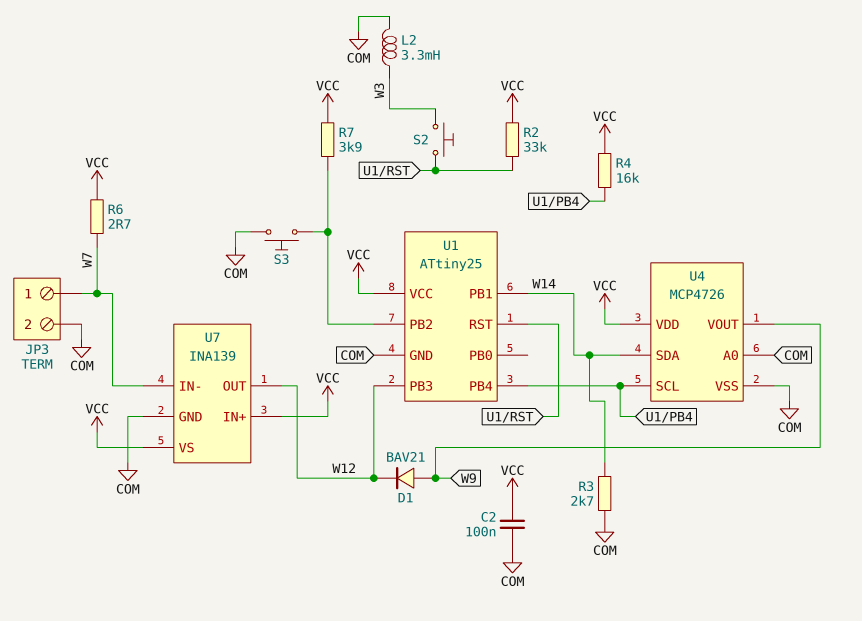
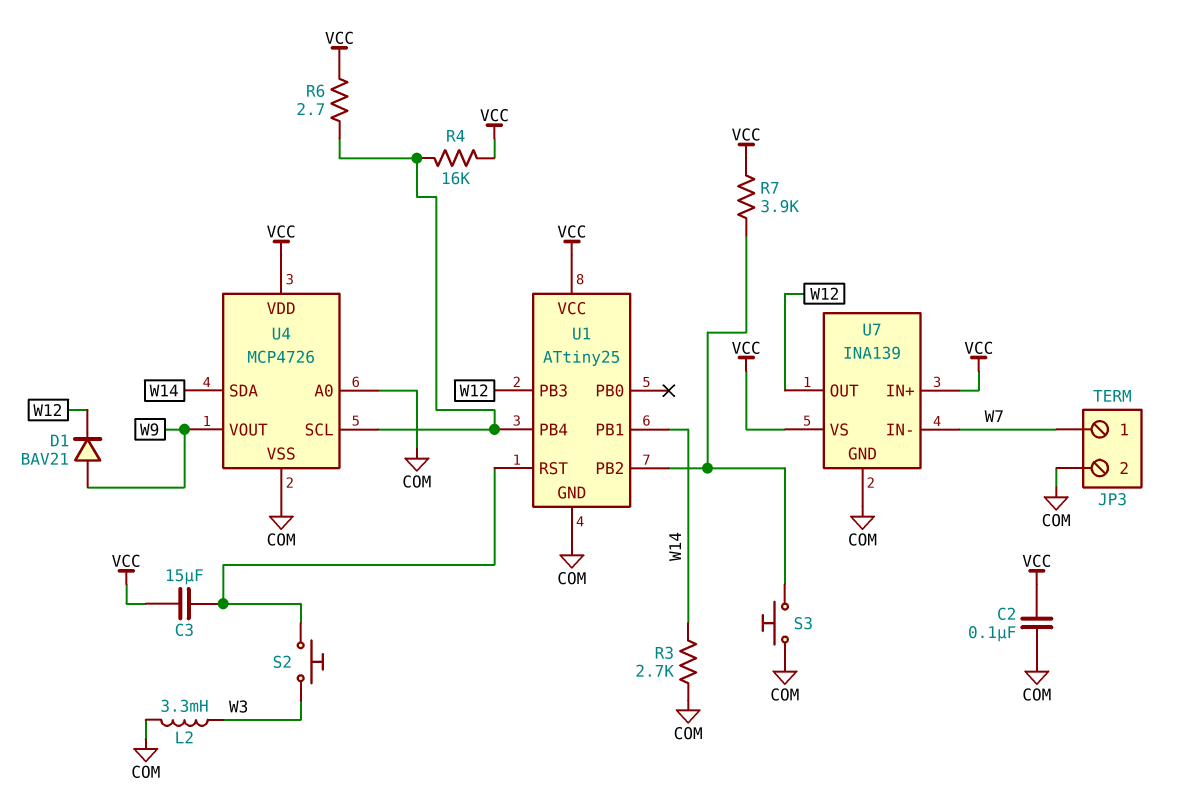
C3: none -> 15uF (U1/RST, VCC)
R2: 33k (U1/RST, VCC) -> none
R6: 2.7 (VCC, W7) -> 2.7 (U1/PB4, VCC)

